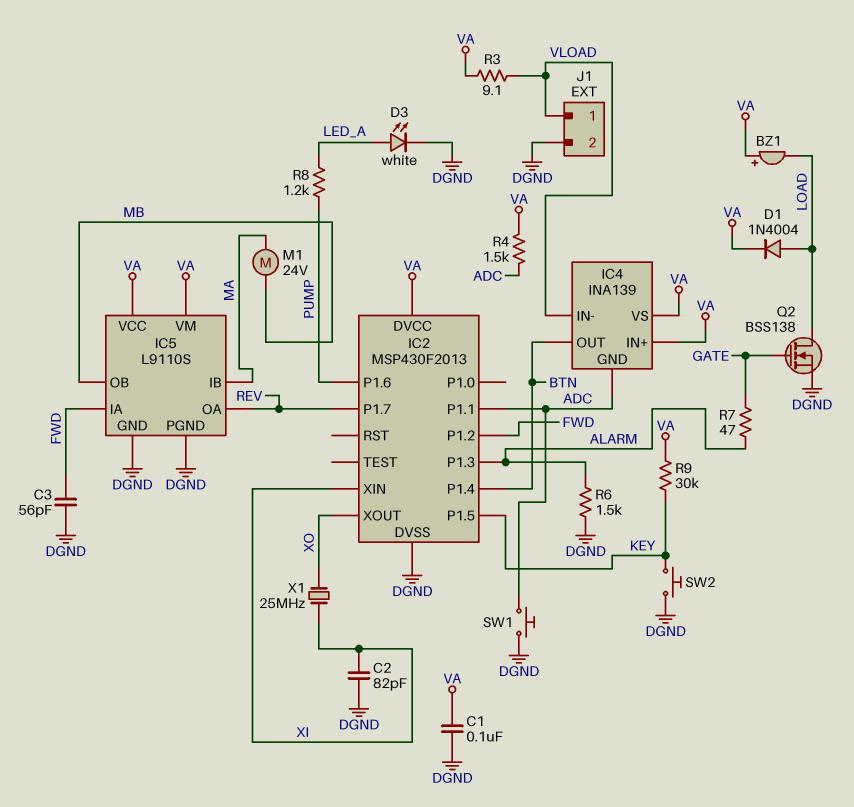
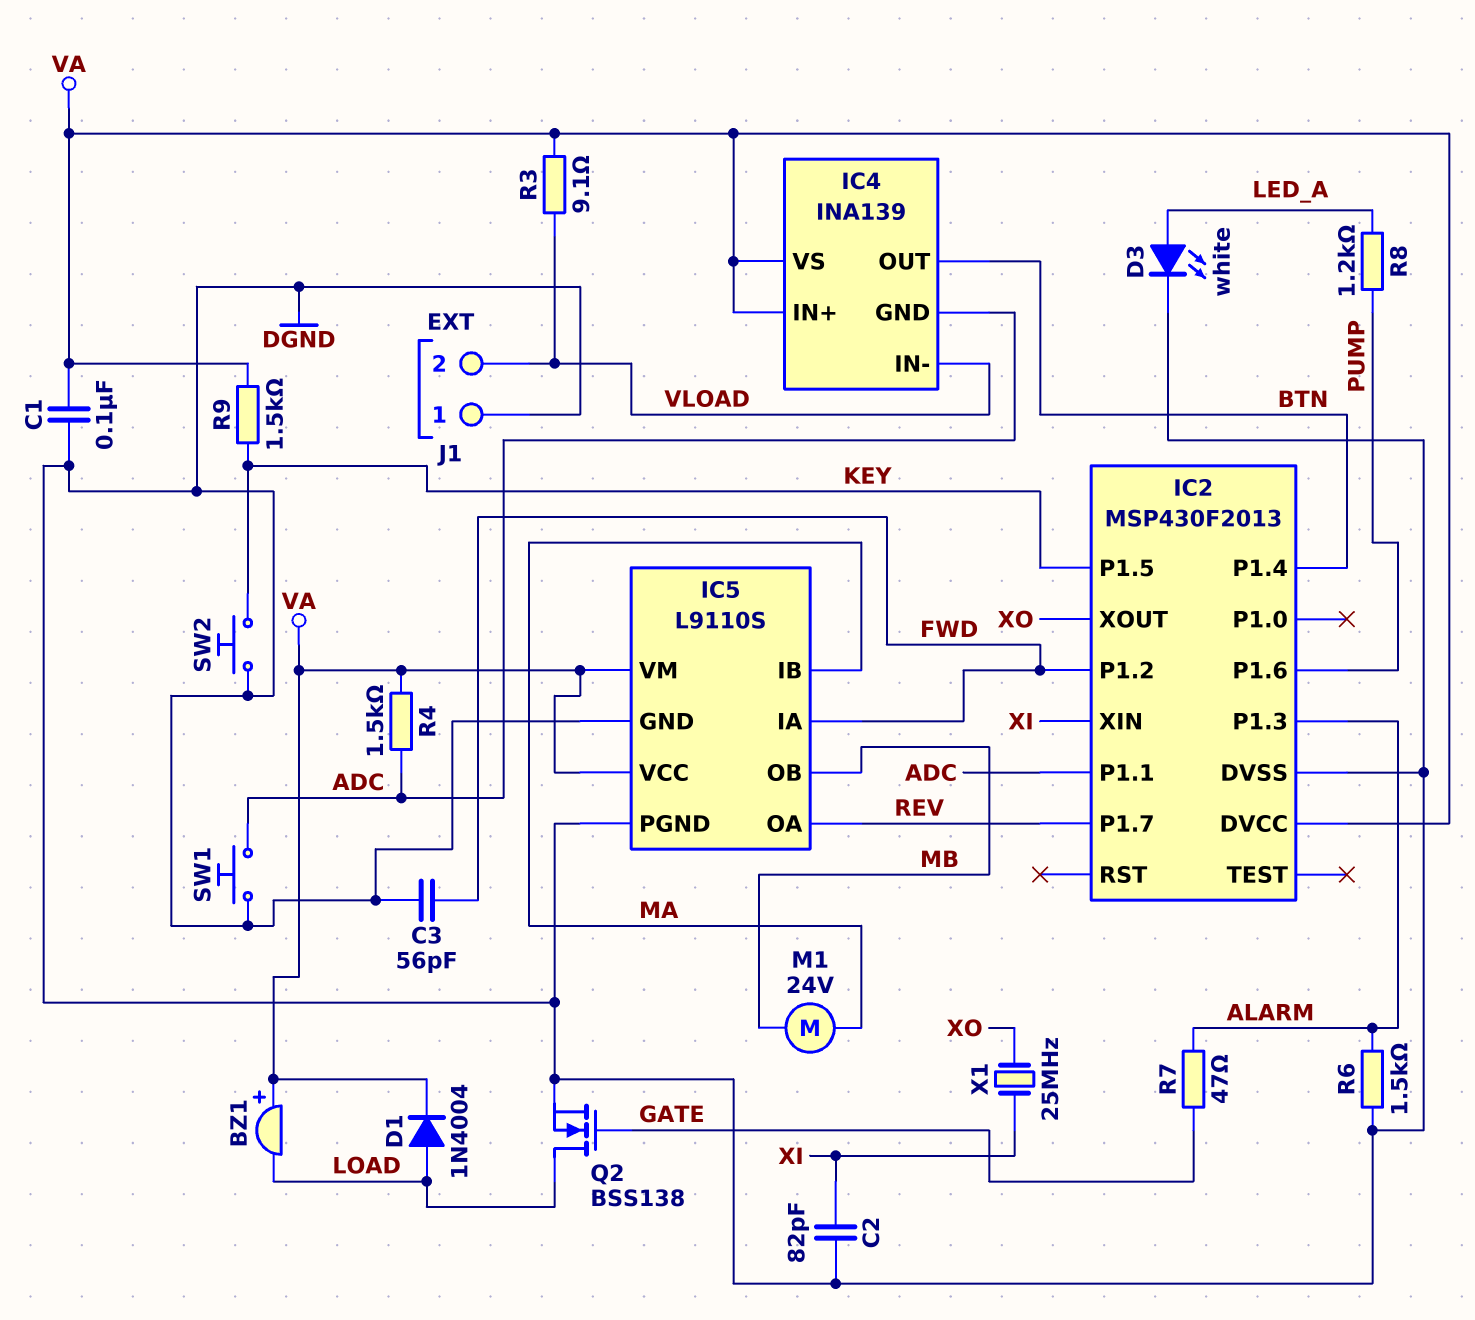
J1 pin 1: VLOAD -> DGND
J1 pin 2: DGND -> VLOAD
R9: 30k (KEY, VA) -> 1.5k (KEY, VA)

